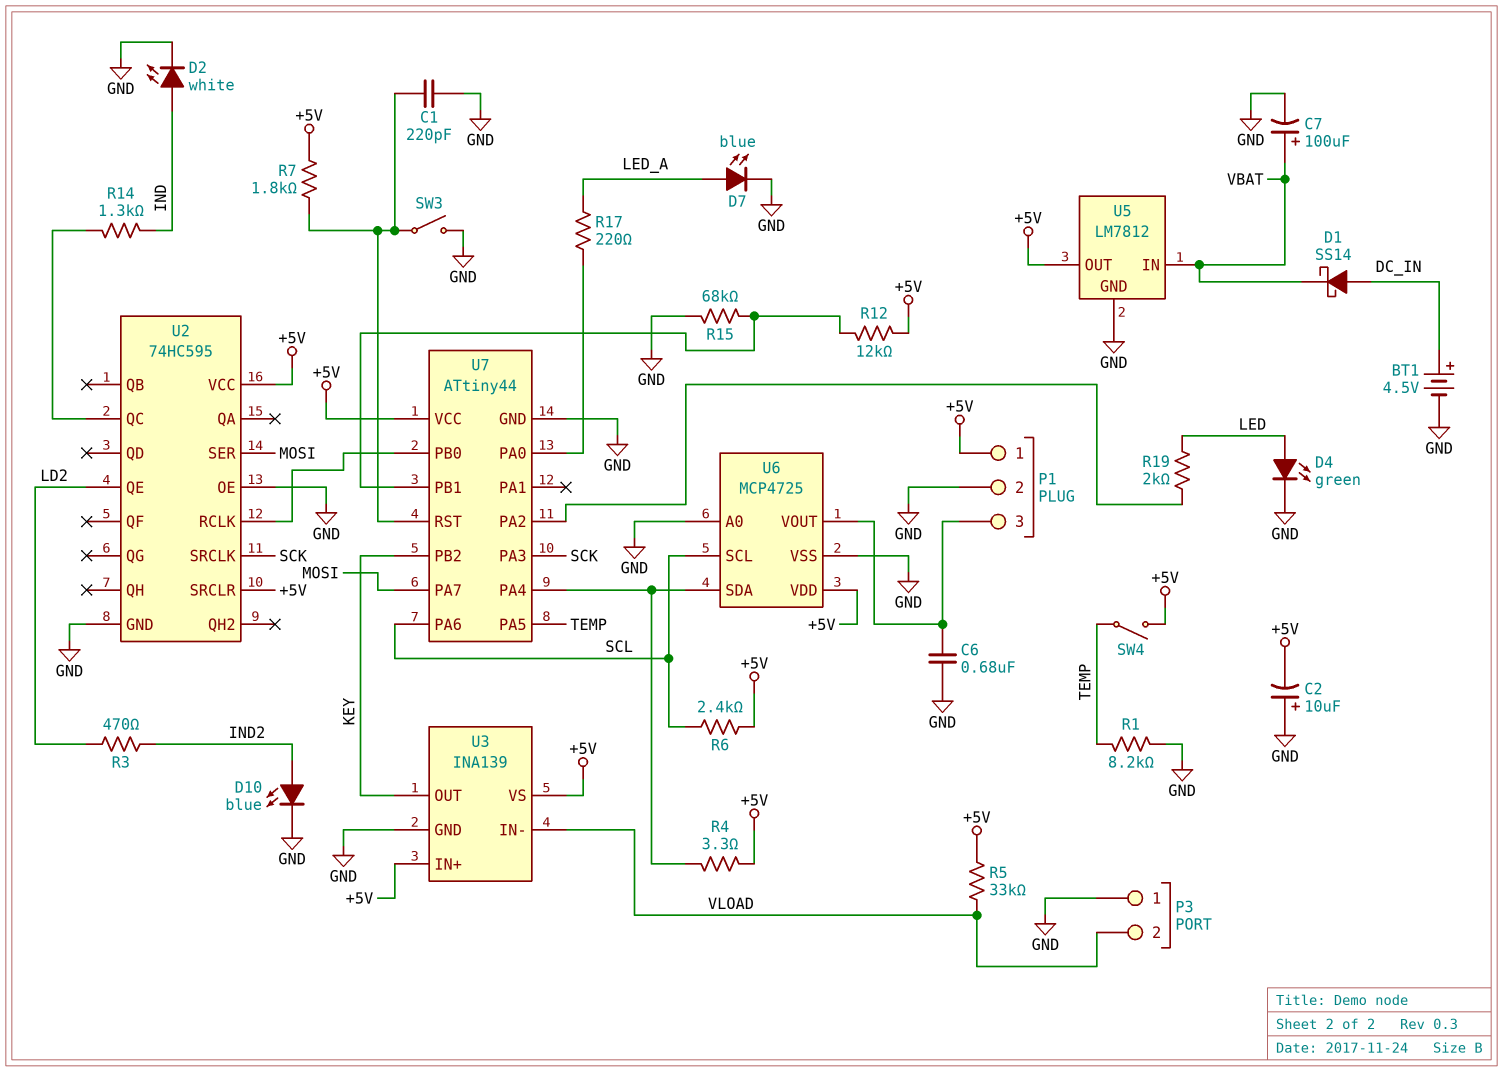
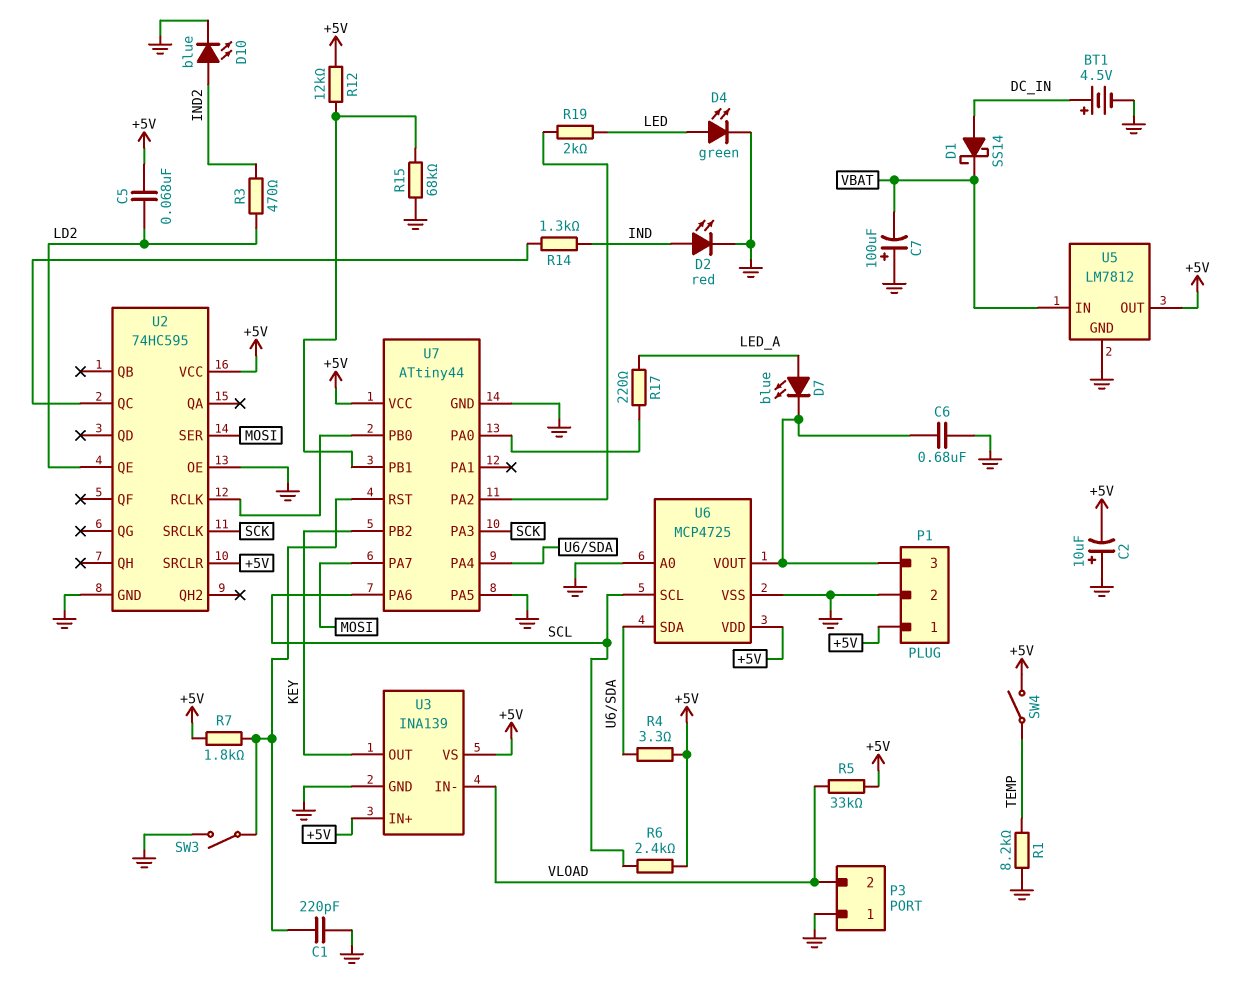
C5: none -> 68nF (+5V, LD2)
C7: 100uF (plus VBAT, minus GND) -> 100uF (plus GND, minus VBAT)
D2: LED white (A IND, K GND) -> LED red (A IND, K GND)
D7: LED blue (A LED_A, K GND) -> LED blue (A LED_A, K P1/3)
U7 pin PA5: TEMP -> GND

